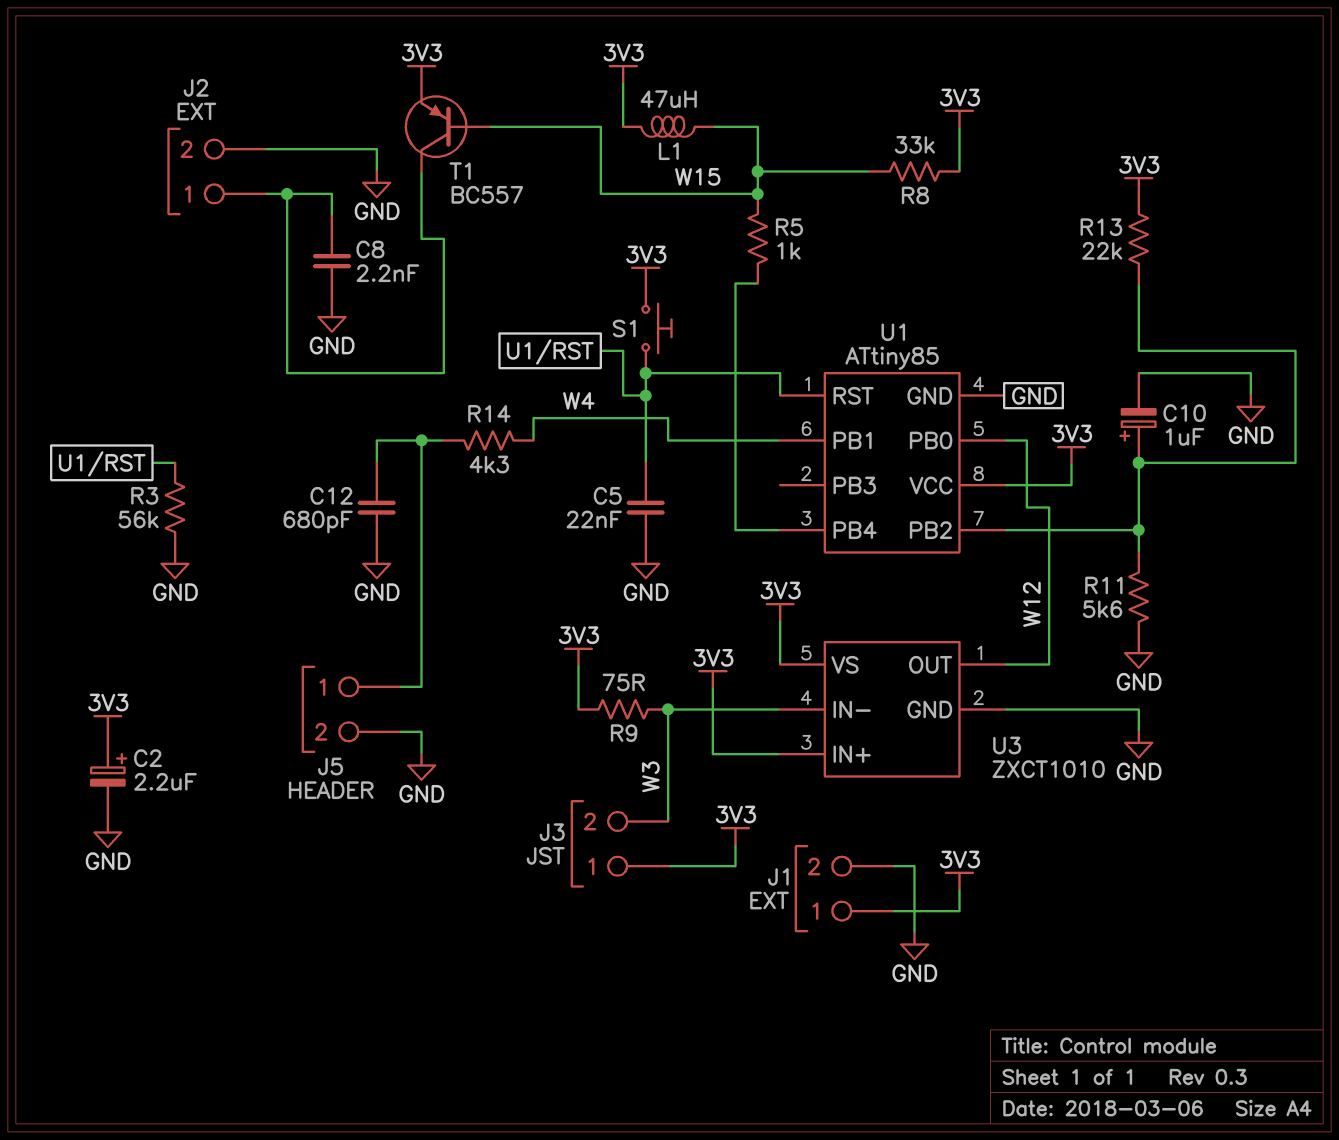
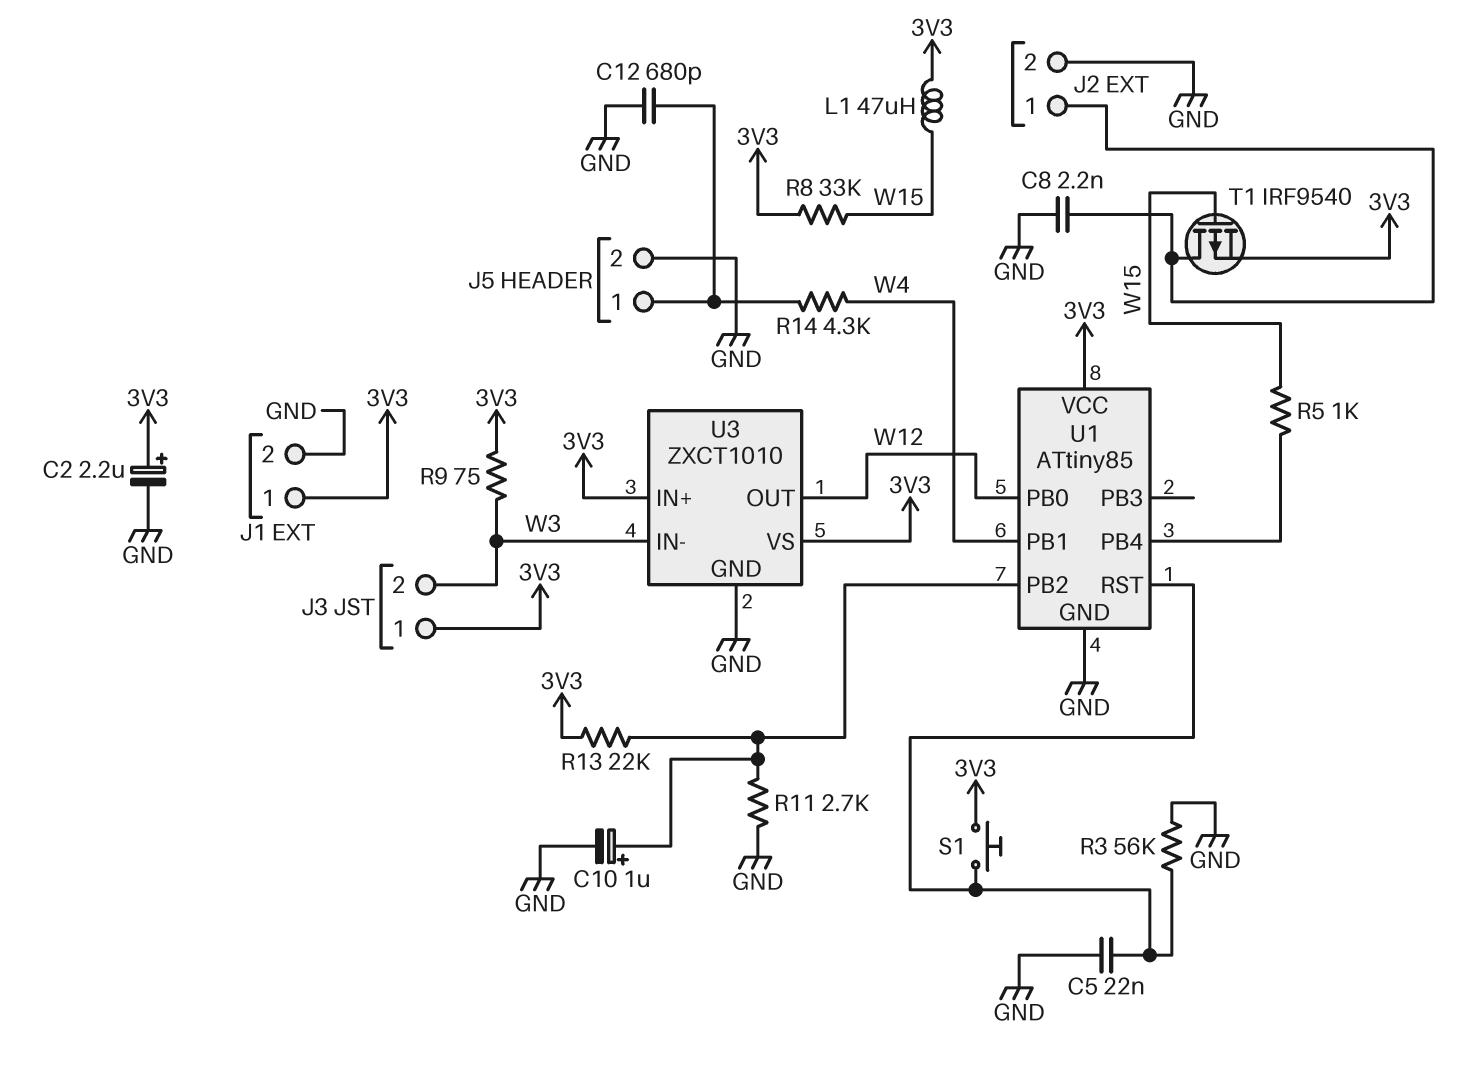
R11: 5.6k (GND, U1/PB2) -> 2.7k (GND, U1/PB2)
T1: PNP BC557 (B W15, C J2/1, E 3V3) -> PMOS IRF9540 (G W15, D J2/1, S 3V3)

